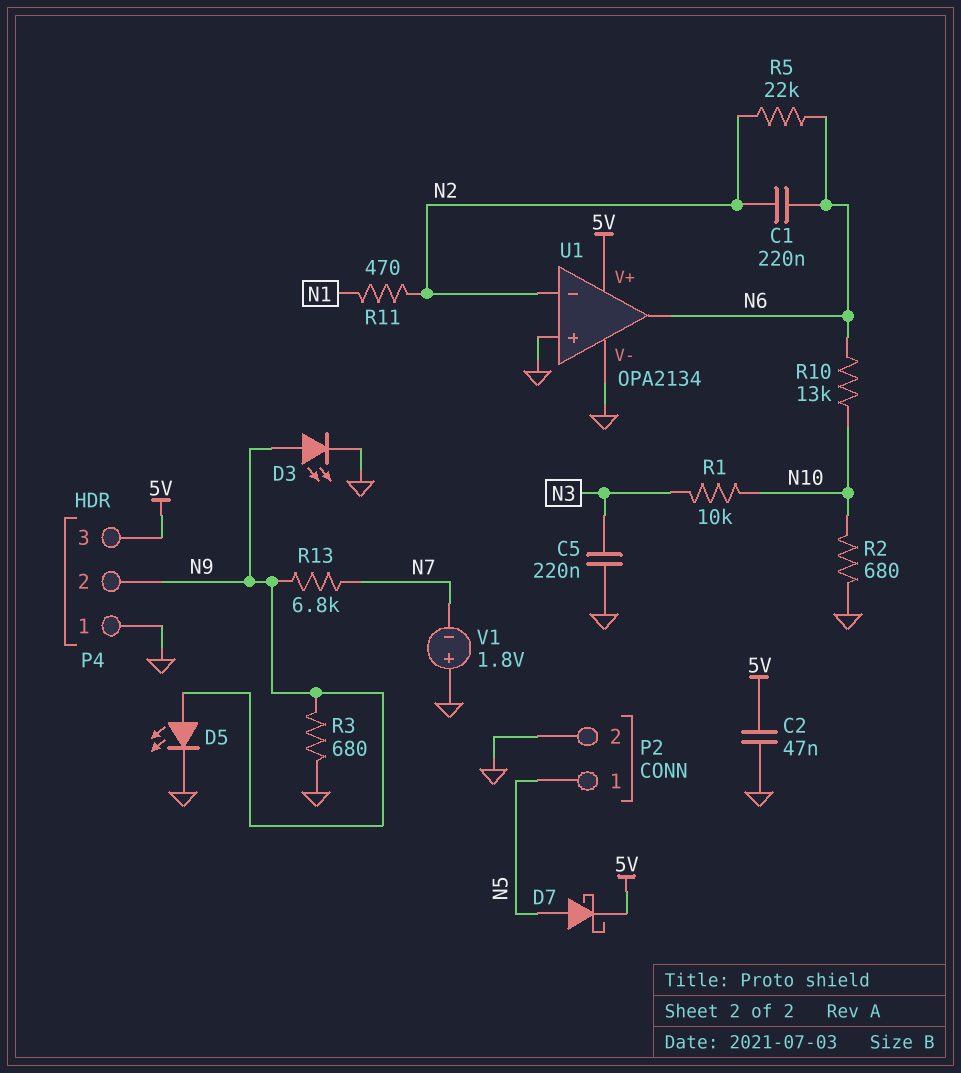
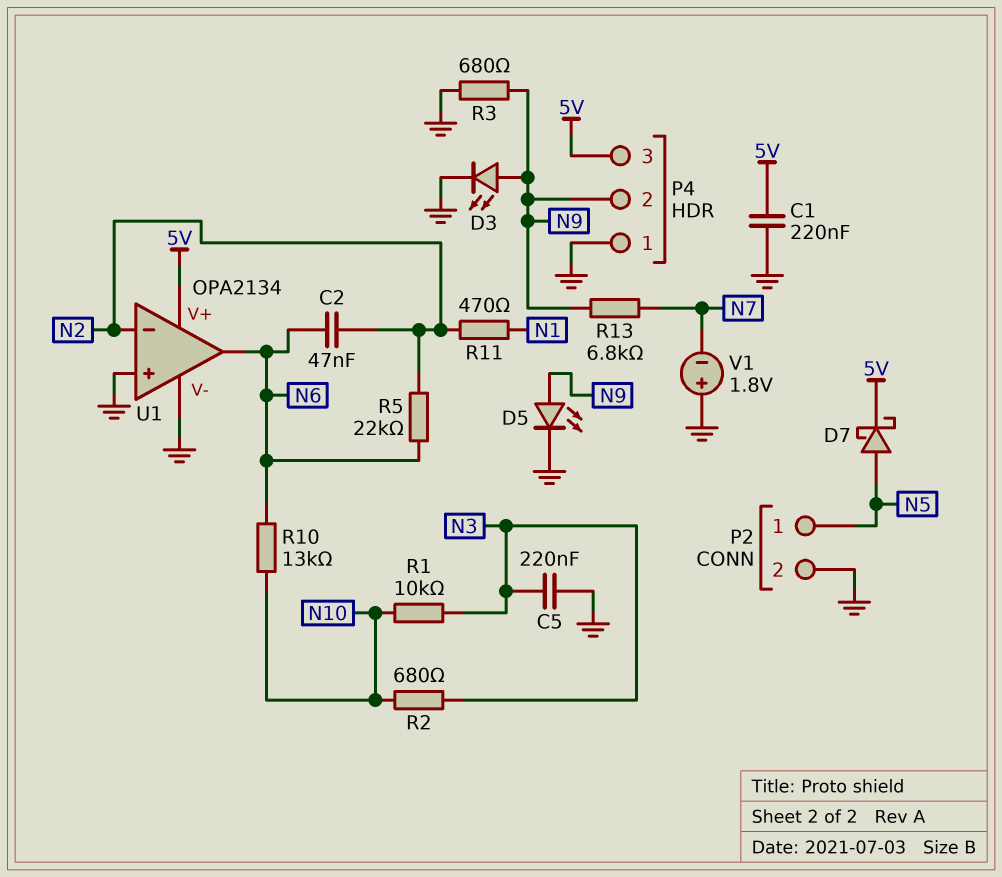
C1: 220nF (N2, N6) -> 220nF (5V, GND)
C2: 47nF (5V, GND) -> 47nF (N2, N6)
R2: 680 (GND, N10) -> 680 (N3, N10)

